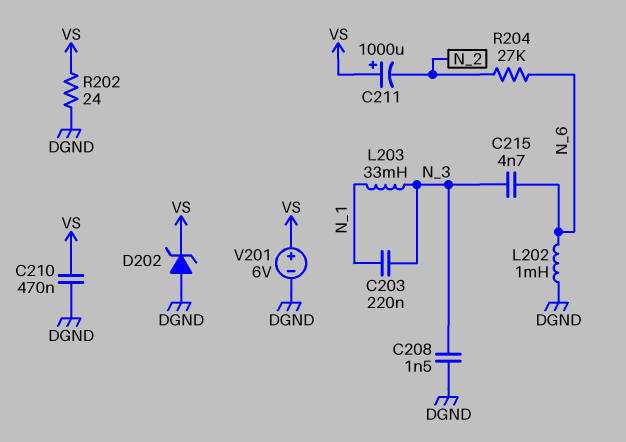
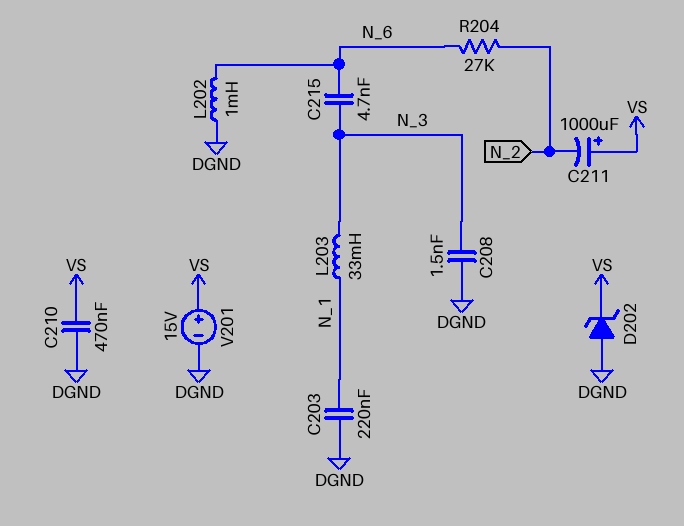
C203: 220nF (N_1, N_3) -> 220nF (DGND, N_1)
R202: 24 (DGND, VS) -> none
V201: 6V (plus VS, minus DGND) -> 15V (plus VS, minus DGND)

